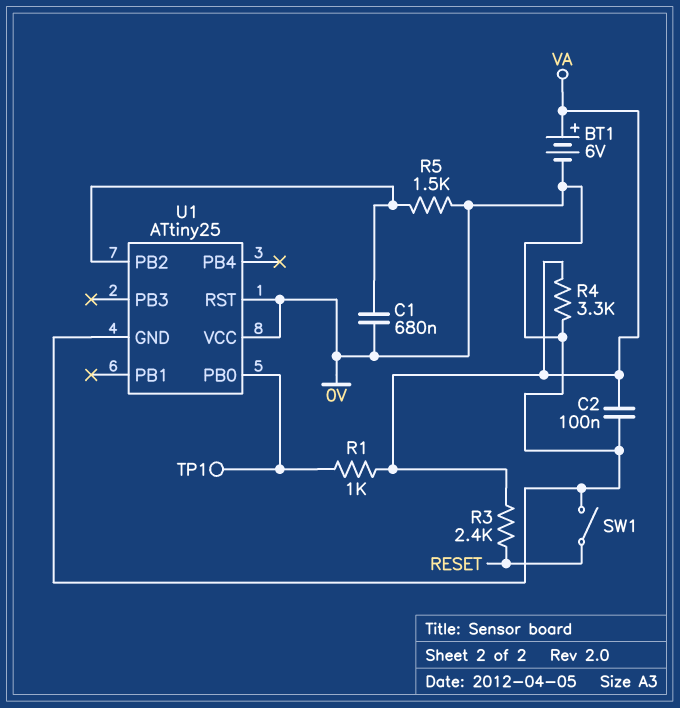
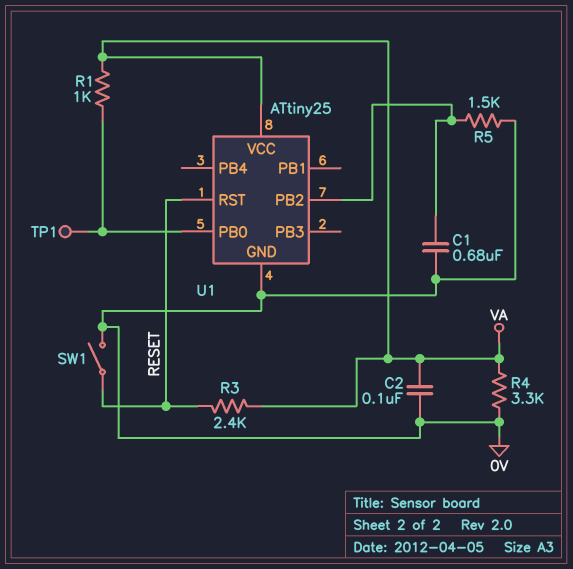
BT1: 6V (plus VA, minus 0V) -> none
U1 pin RST: 0V -> RESET
U1 pin VCC: 0V -> VA

